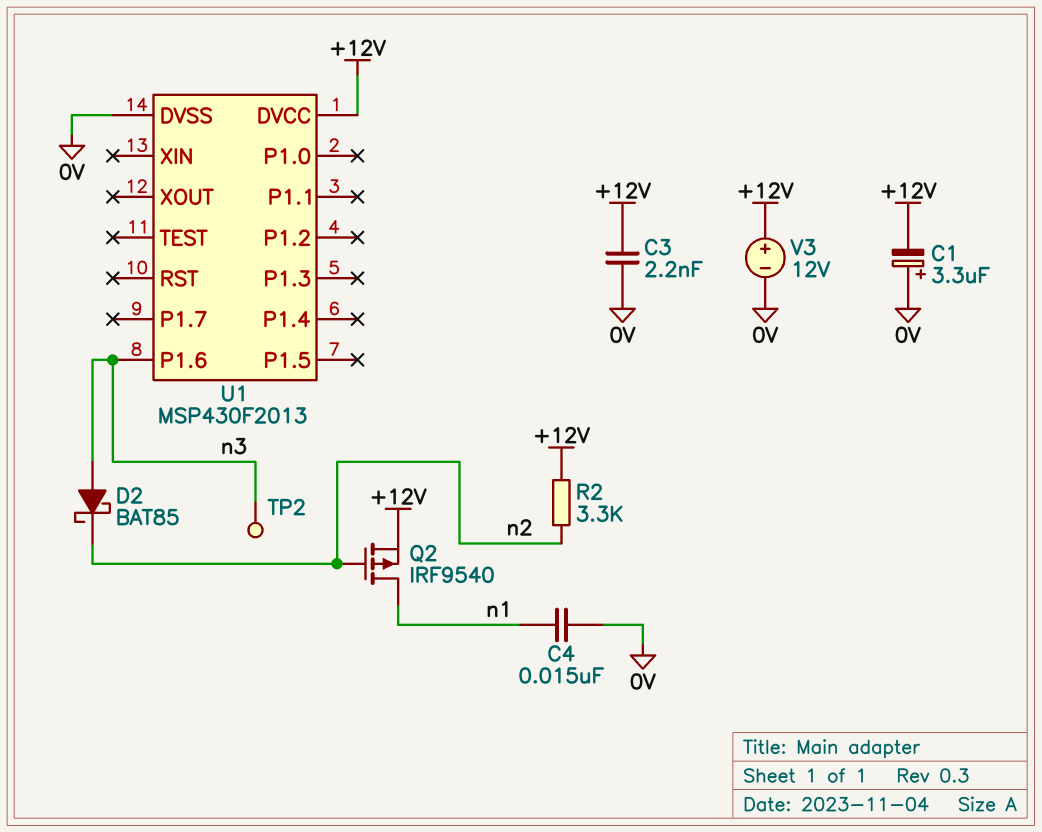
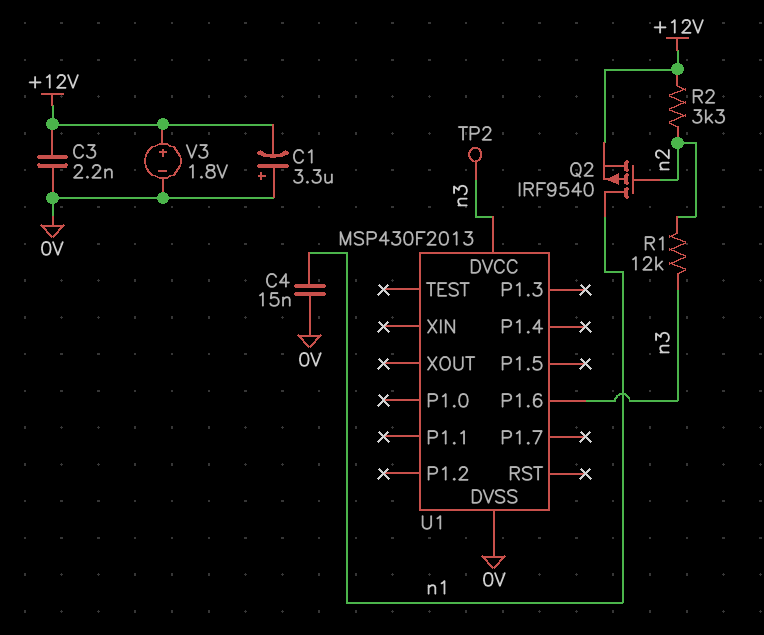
D2: schottky BAT85 (A n3, K n2) -> none
R1: none -> 12k (n2, n3)
U1 pin DVCC: +12V -> n3
V3: 12V (plus +12V, minus 0V) -> 1.8V (plus +12V, minus 0V)

